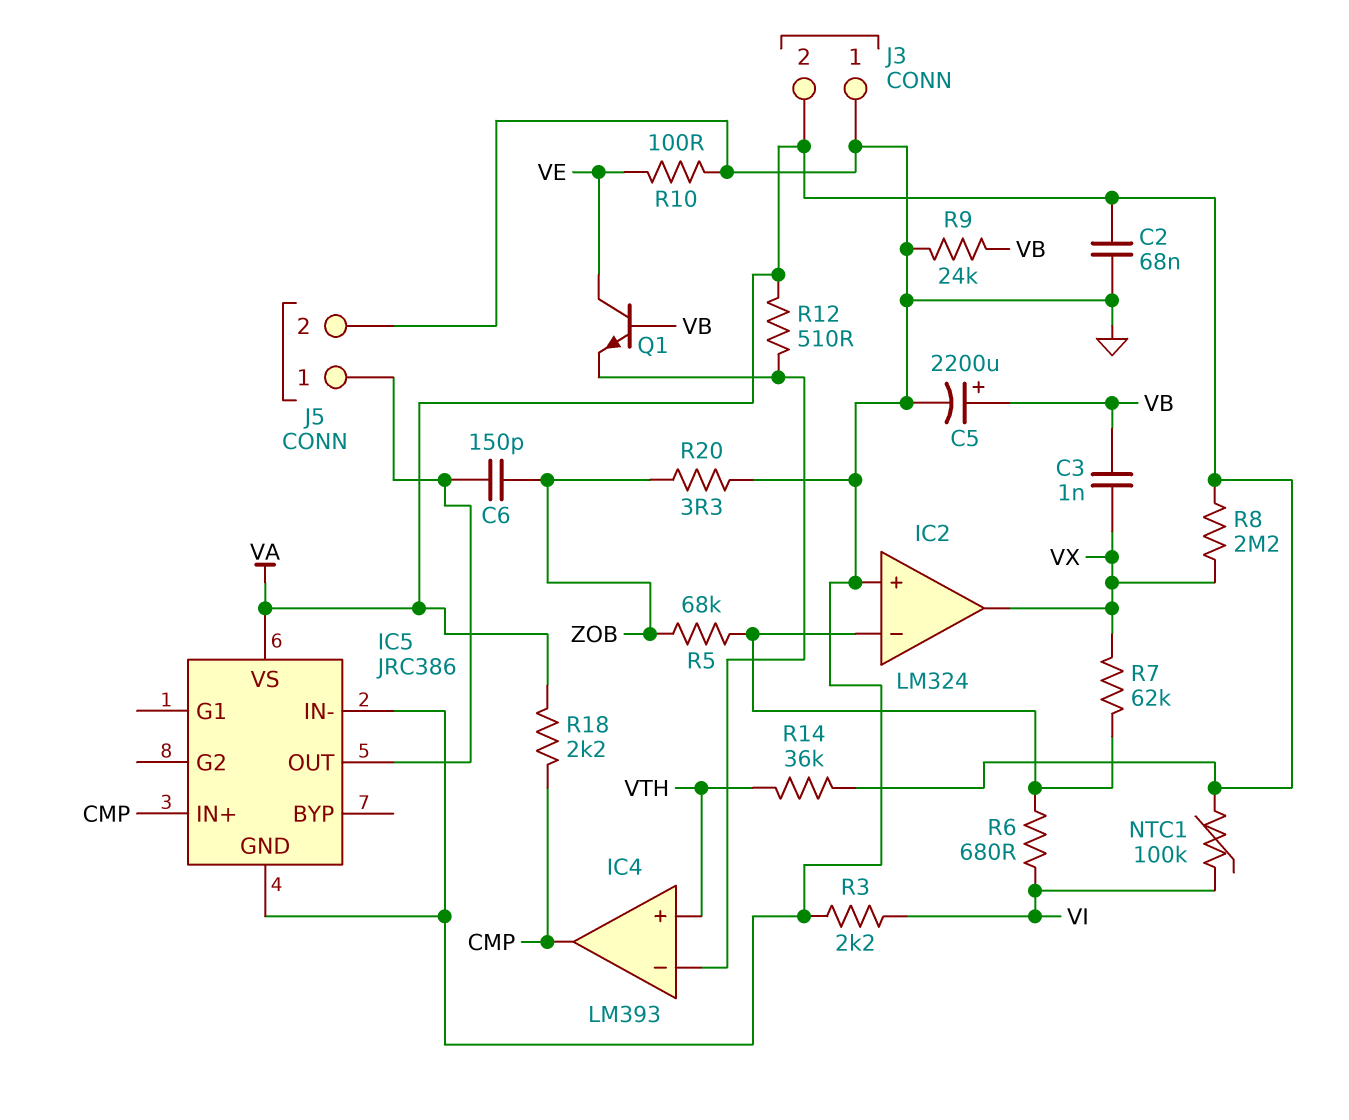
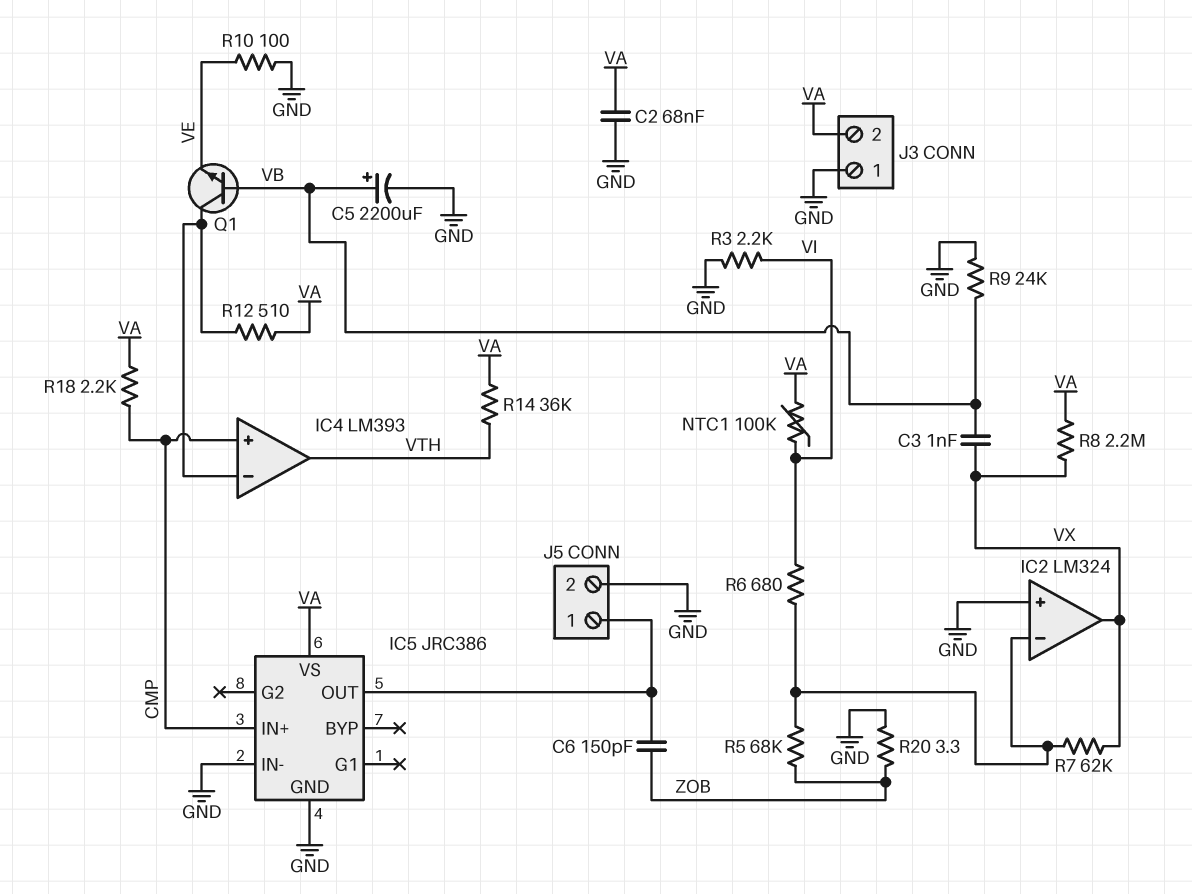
IC4 pin in+: VTH -> CMP
IC4 pin out: CMP -> VTH
Q1: NPN (B VB, C VE, E IC4/in-) -> NPN (B VB, C IC4/in-, E VE)

